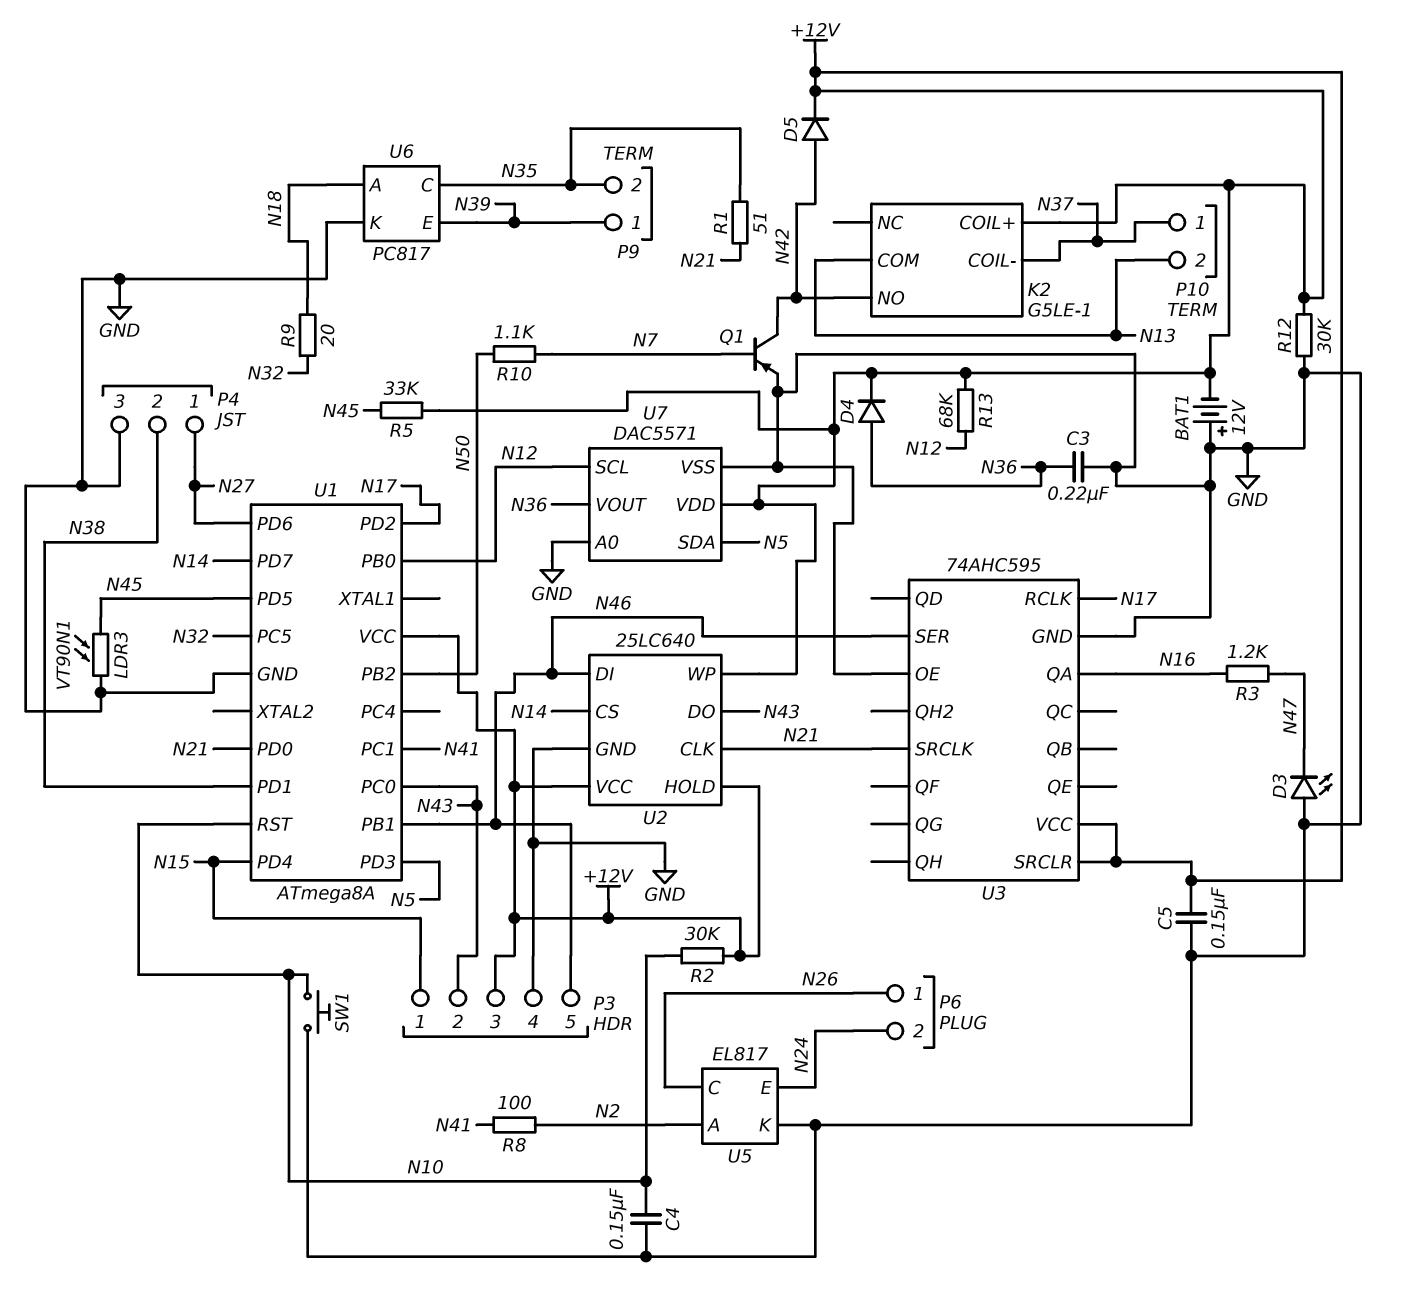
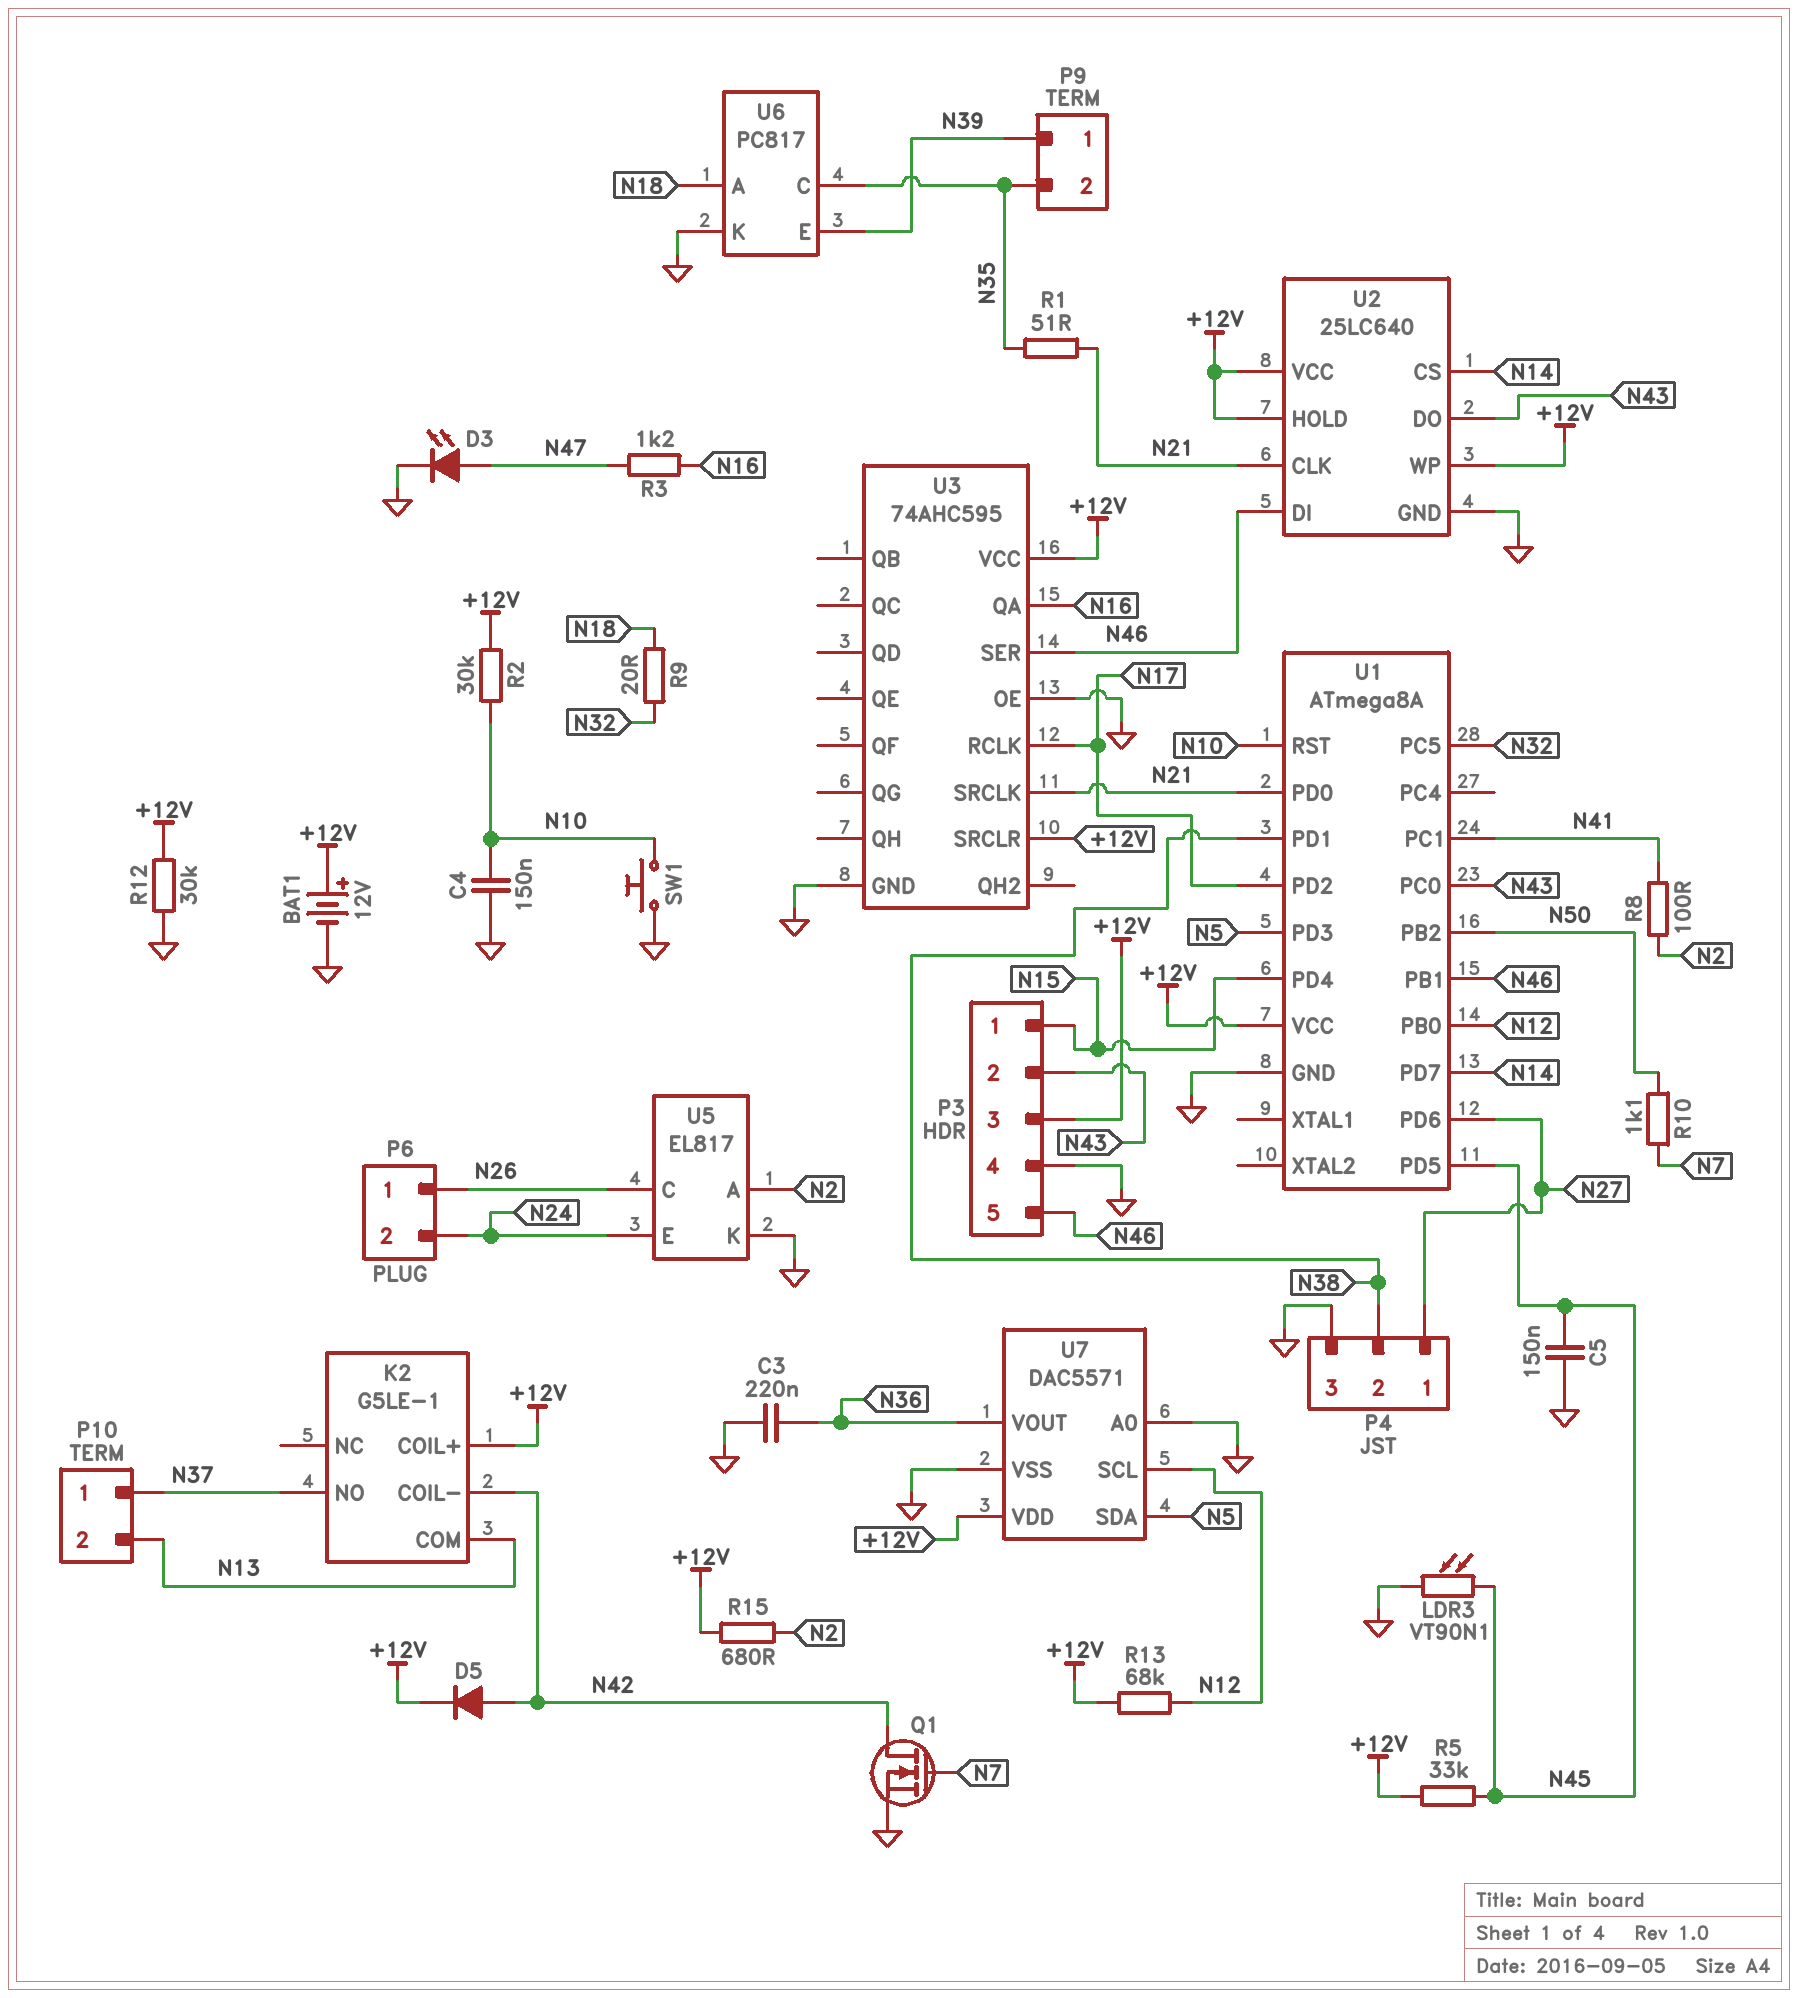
BAT1: 12V (plus GND, minus +12V) -> 12V (plus +12V, minus GND)
C5: 150nF (+12V, GND) -> 150nF (GND, N45)
D3: LED (A GND, K N47) -> LED (A N47, K GND)
D4: diode (A N36, K +12V) -> none
K2 pin COIL-: N37 -> N42
K2 pin NO: N42 -> N37
Q1: PNP (B N7, C N42, E GND) -> NMOS (G N7, D N42, S GND)
R15: none -> 680 (+12V, N2)

